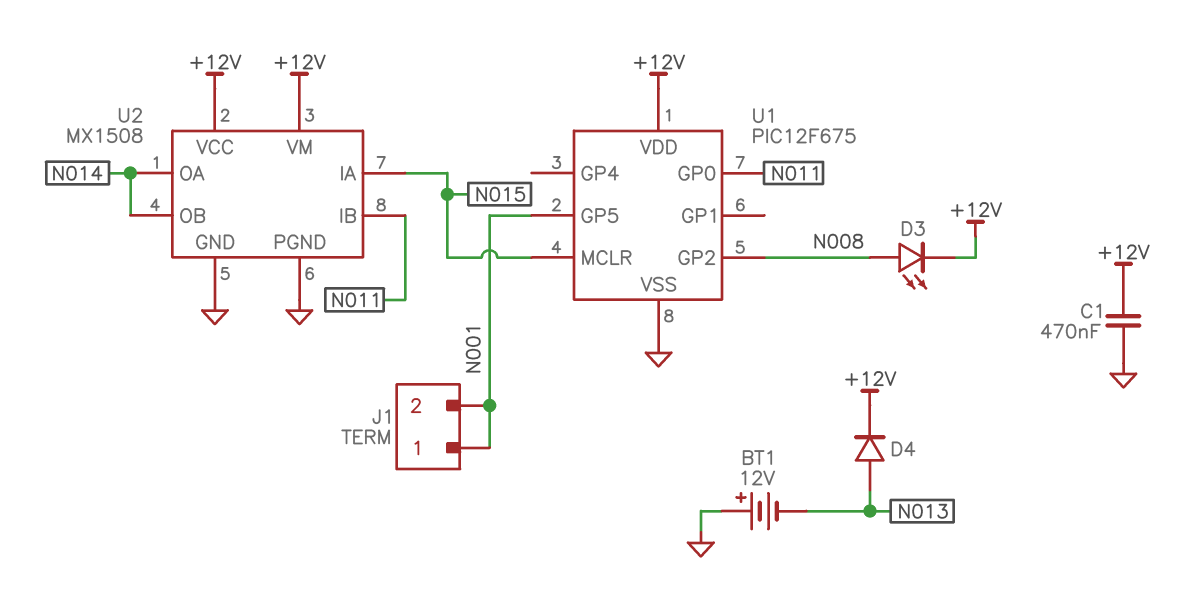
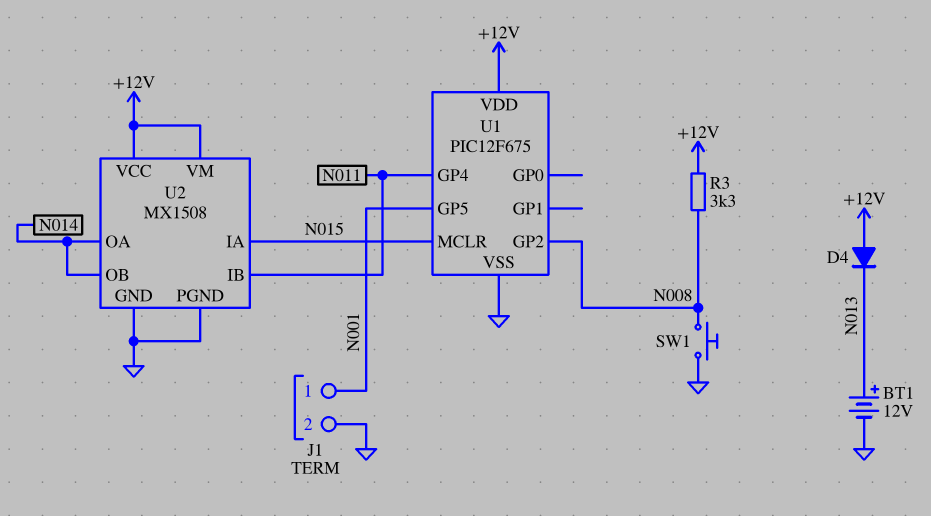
BT1: 12V (plus GND, minus N013) -> 12V (plus N013, minus GND)
C1: 470nF (+12V, GND) -> none
D3: LED (A N008, K +12V) -> none
D4: diode (A N013, K +12V) -> diode (A +12V, K N013)
J1 pin 2: N001 -> GND
R3: none -> 3.3k (+12V, N008)
SW1: none -> button (GND, N008)
U1 pin GP0: N011 -> none
U1 pin GP4: none -> N011

